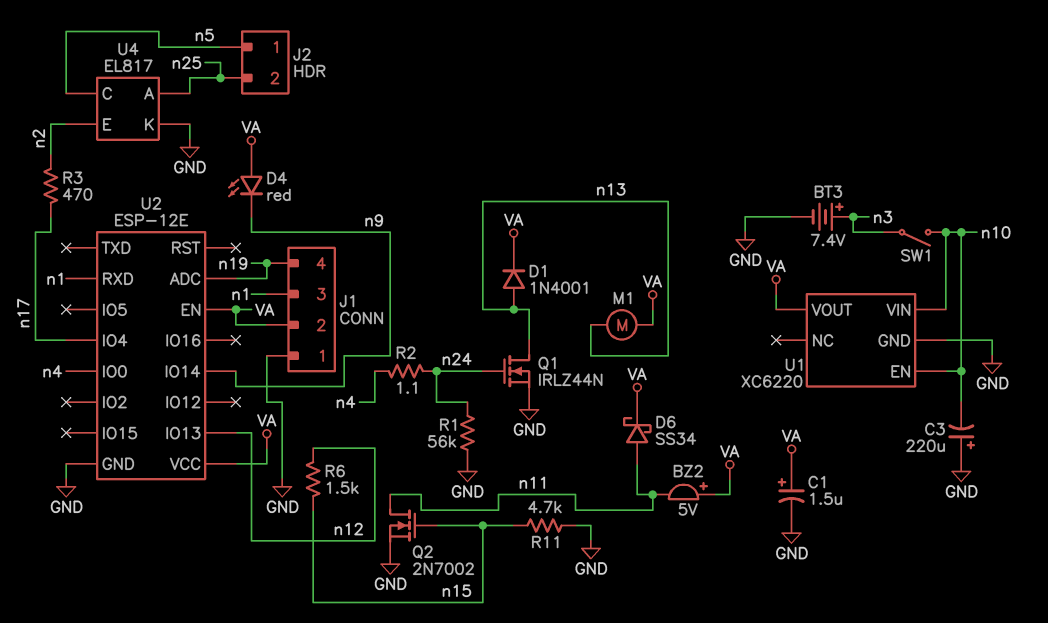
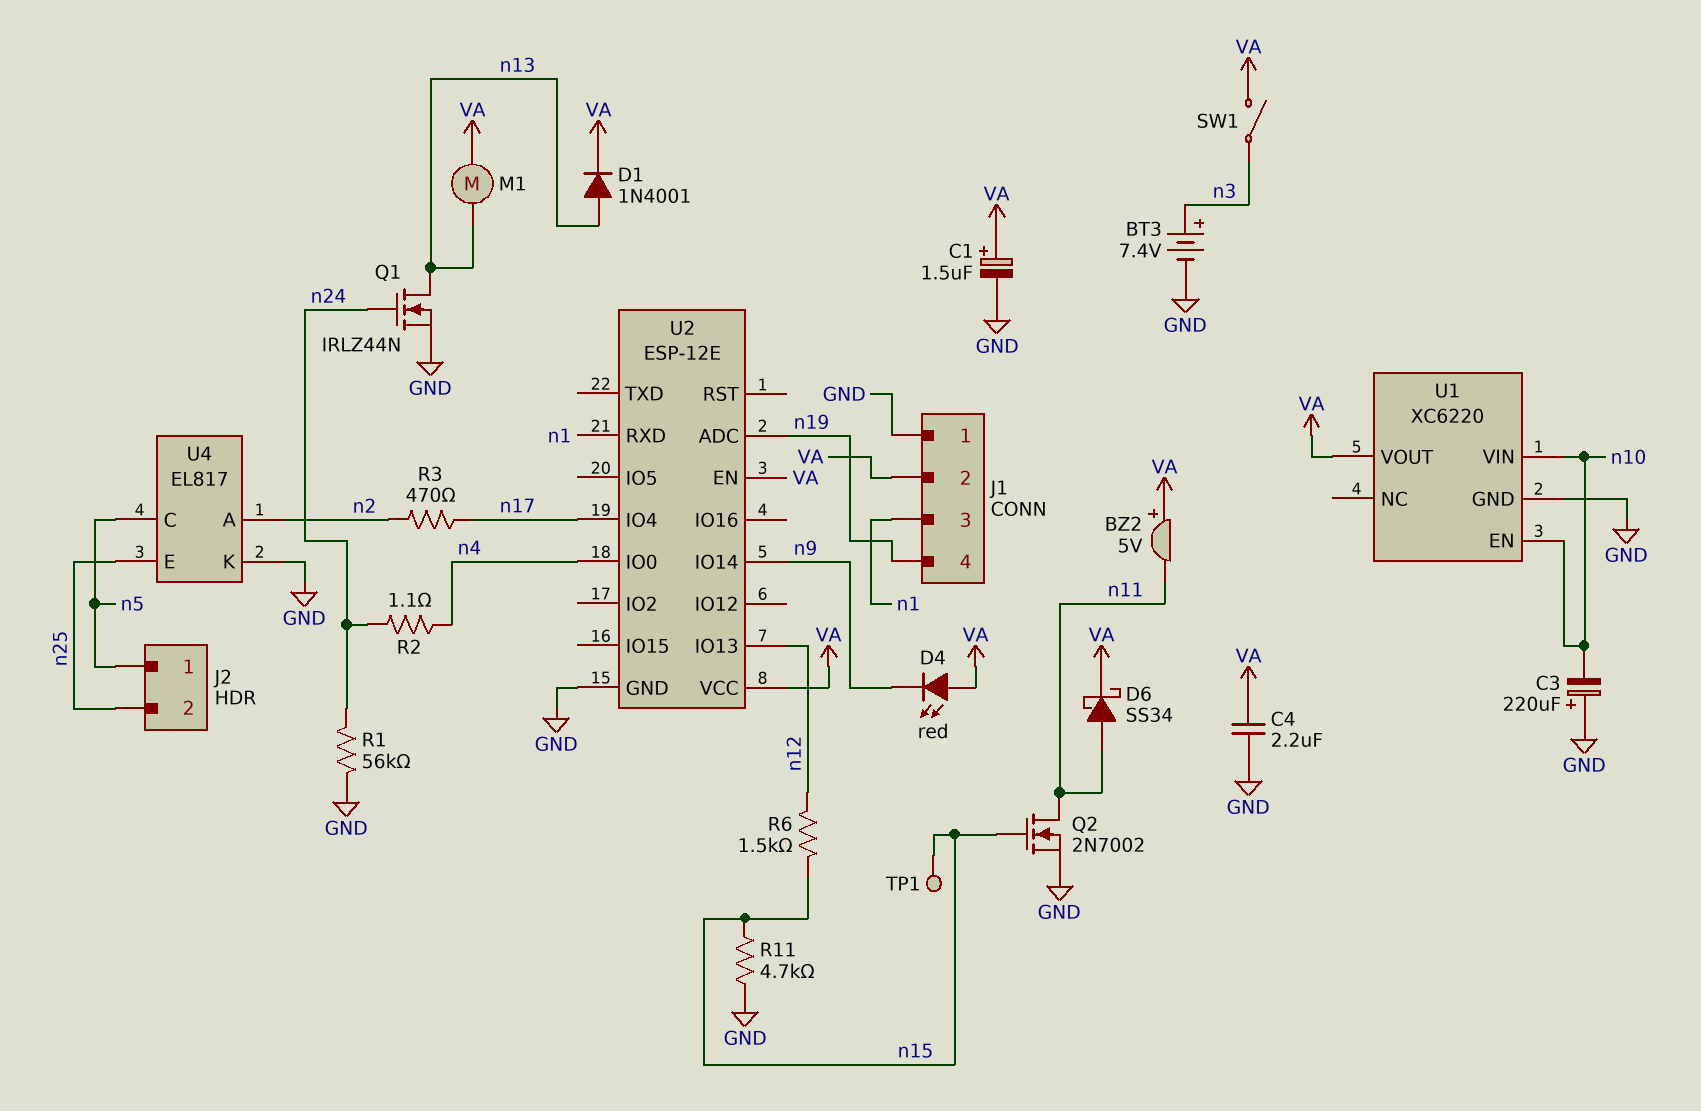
C4: none -> 2.2uF (GND, VA)
SW1: switch (n3, n10) -> switch (VA, n3)
TP1: none -> test point (n15)
U4 pin A: n25 -> n2
U4 pin E: n2 -> n25

